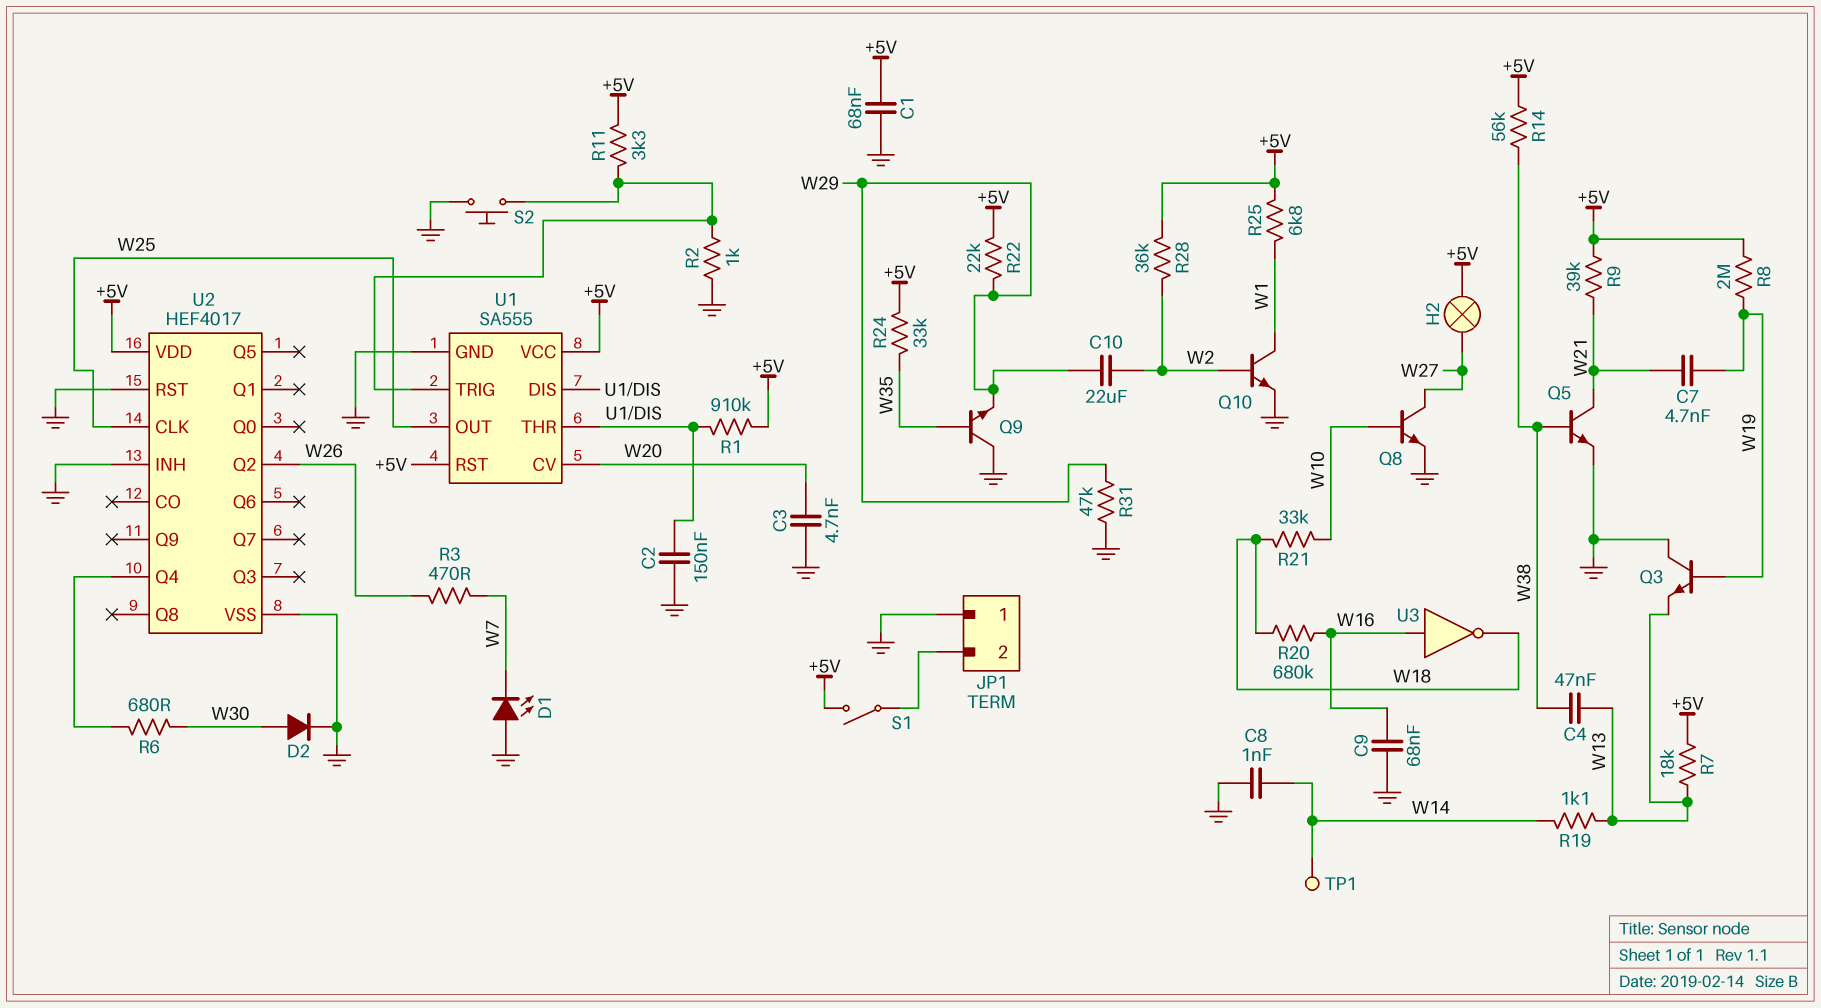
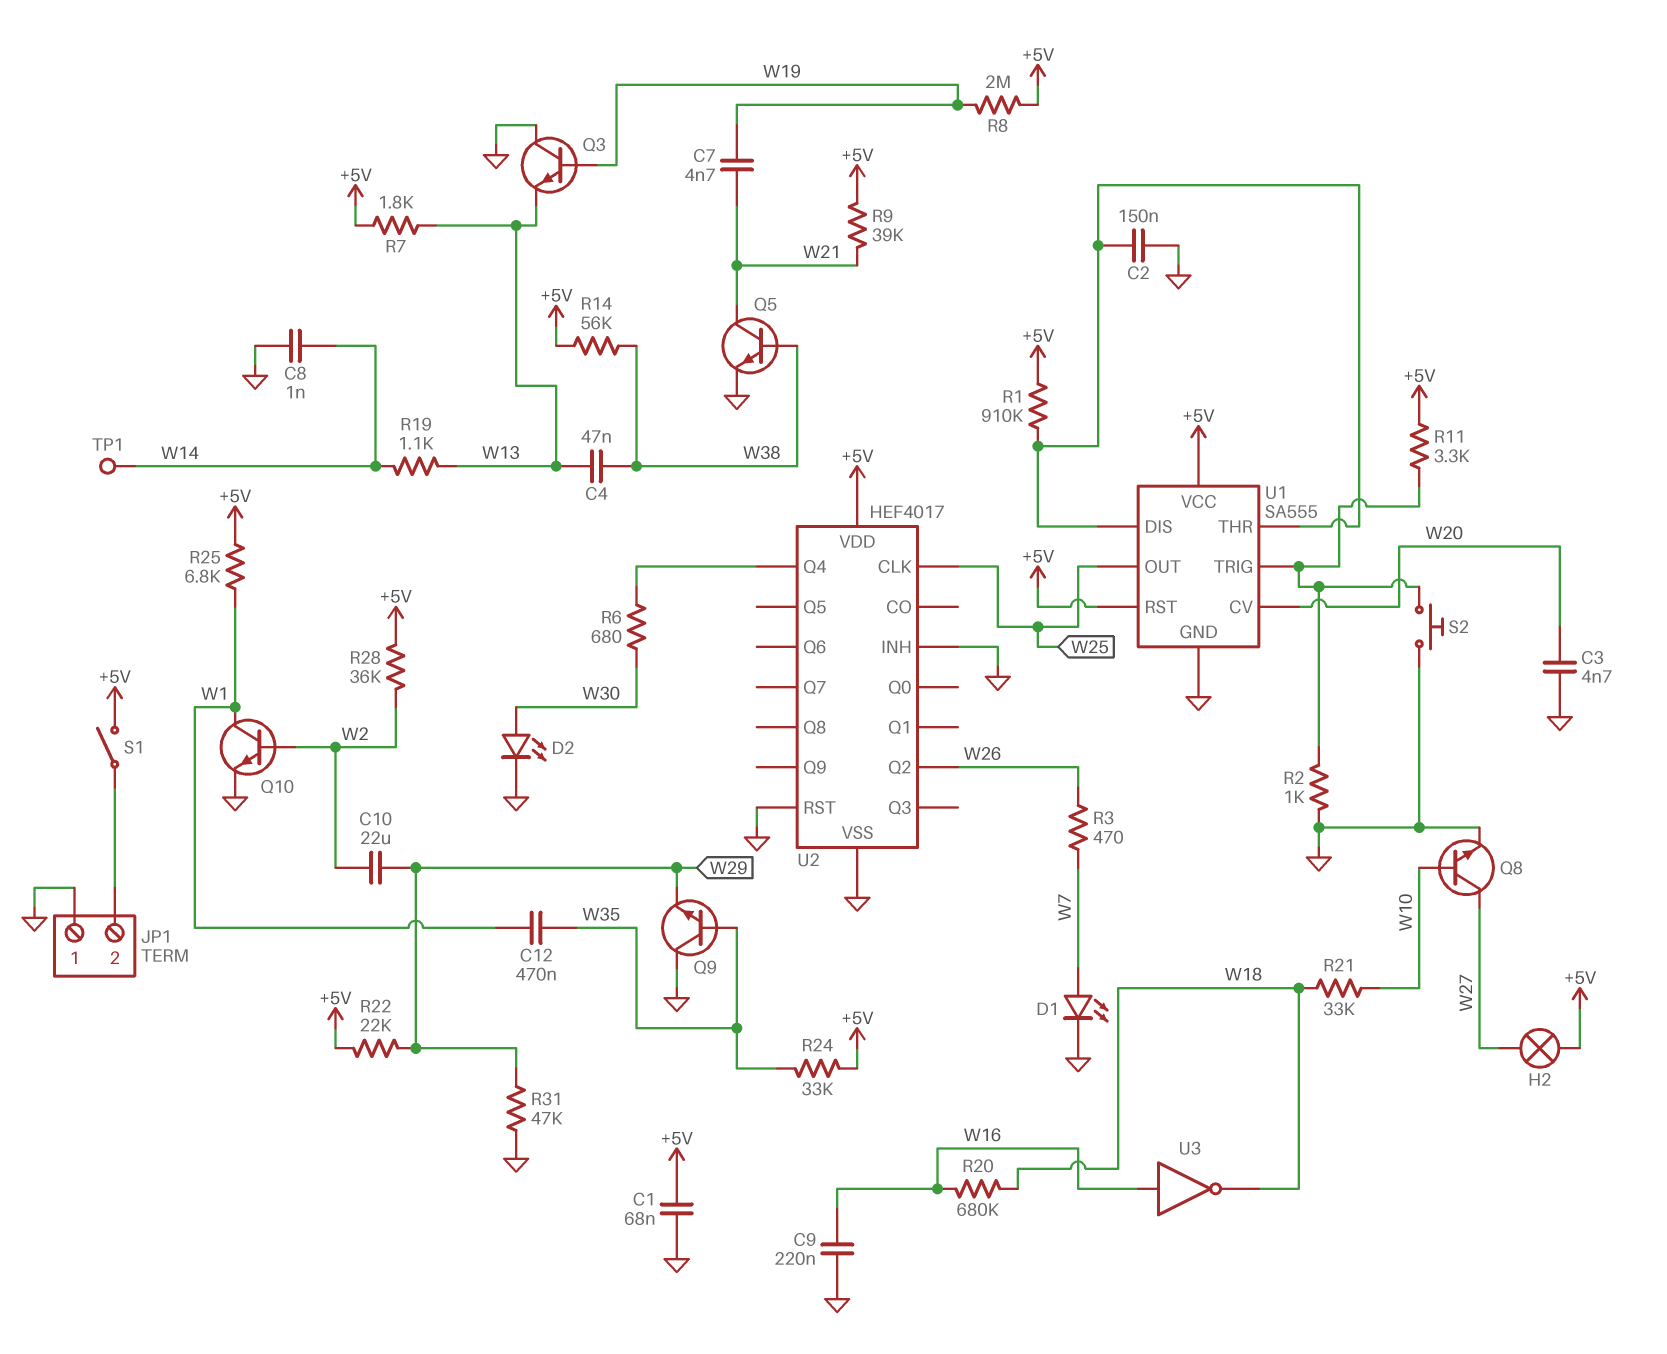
C9: 68nF (GND, W16) -> 220nF (GND, W16)
C12: none -> 470nF (W1, W35)
D1: LED (A GND, K W7) -> LED (A W7, K GND)
D2: diode (A W30, K GND) -> LED (A W30, K GND)
R7: 18k (+5V, W13) -> 1.8k (+5V, W13)

